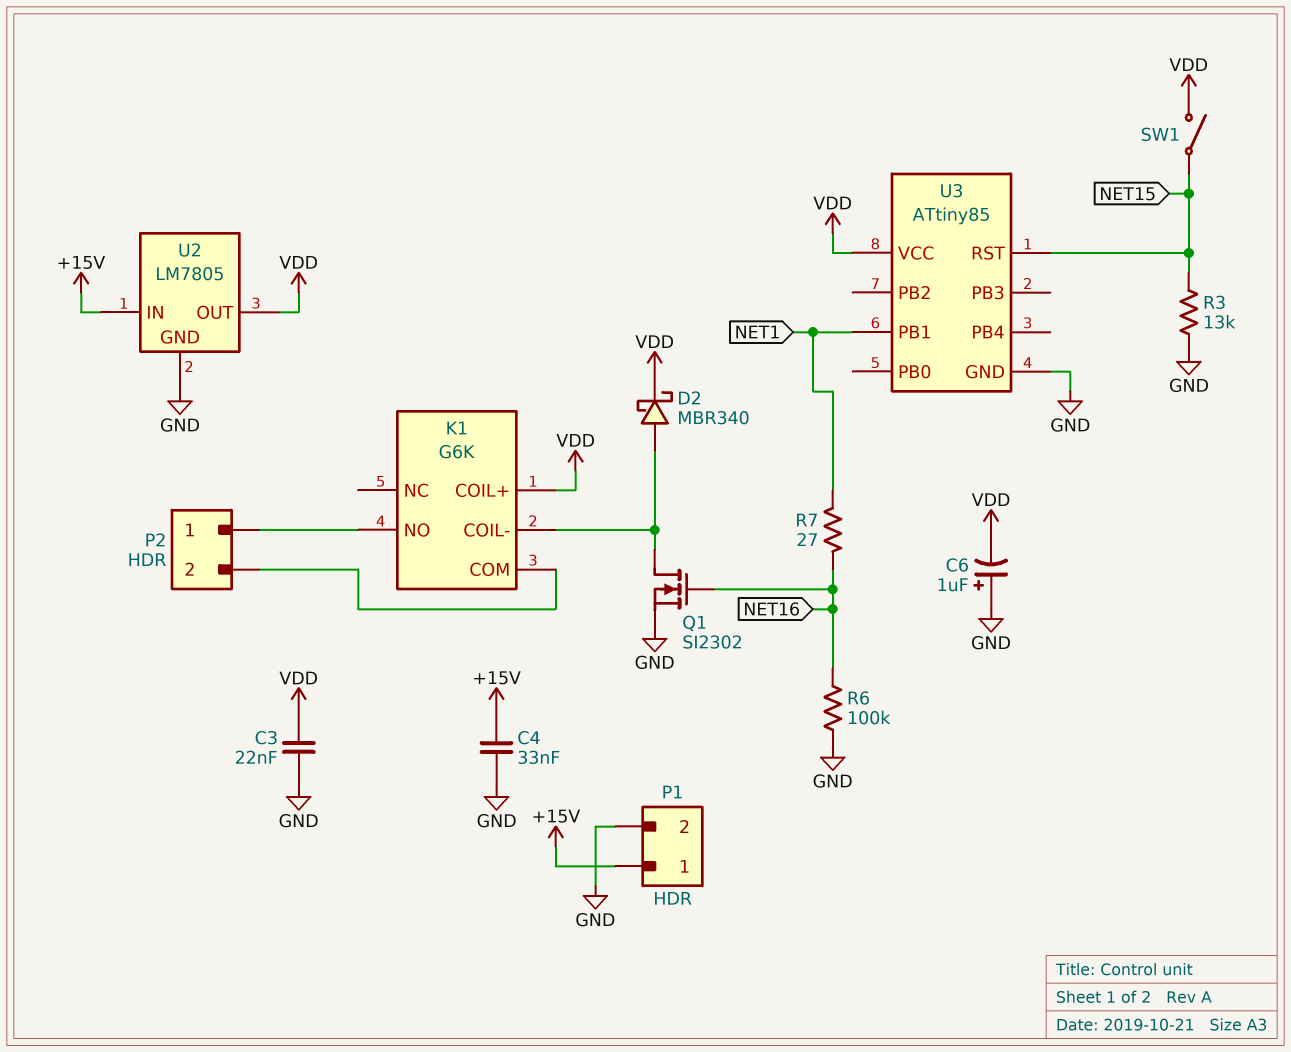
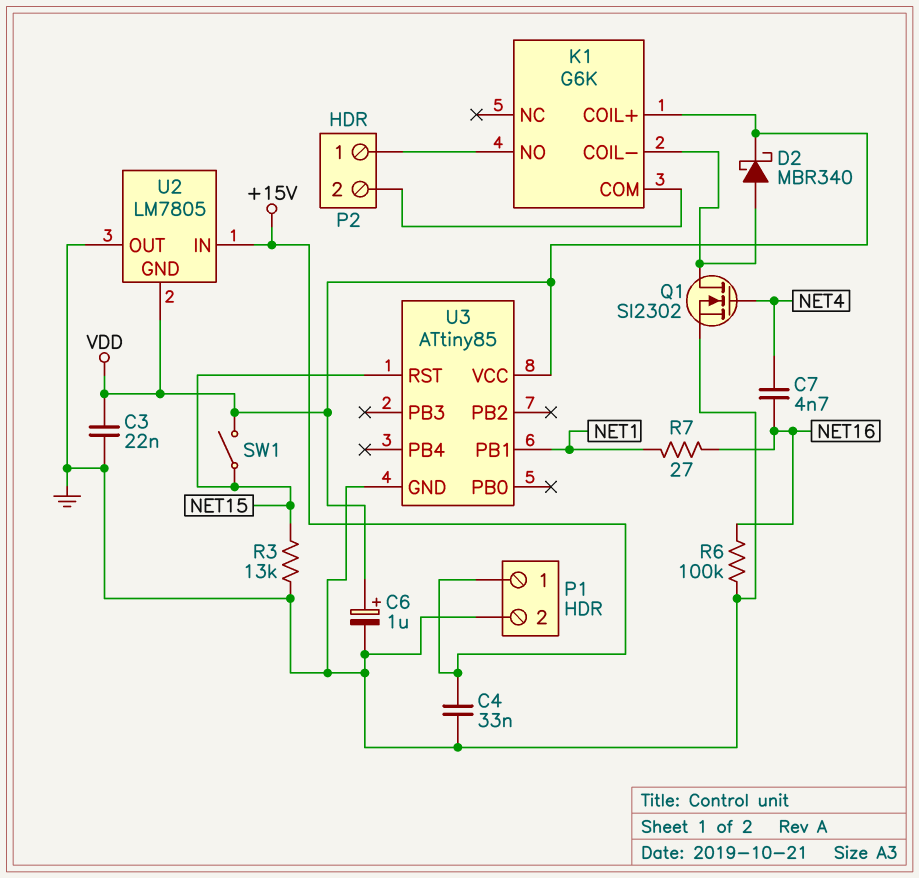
C6: 1uF (plus GND, minus VDD) -> 1uF (plus VDD, minus GND)
C7: none -> 4.7nF (NET4, NET16)
Q1: NMOS SI2302 (G NET16, D K1/COIL-, S GND) -> NMOS SI2302 (G NET4, D K1/COIL-, S GND)
U2 pin GND: GND -> VDD
U2 pin OUT: VDD -> GND

